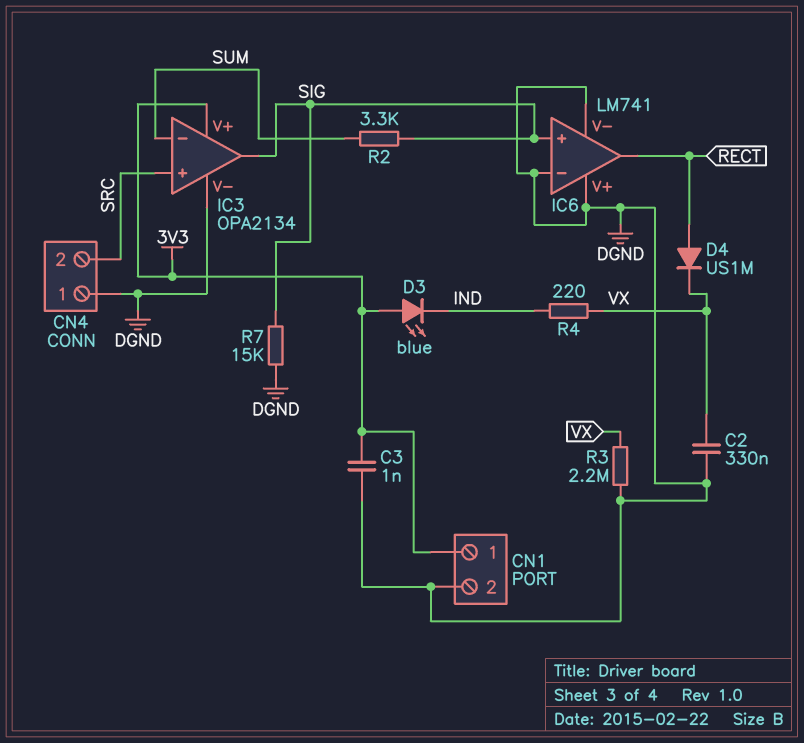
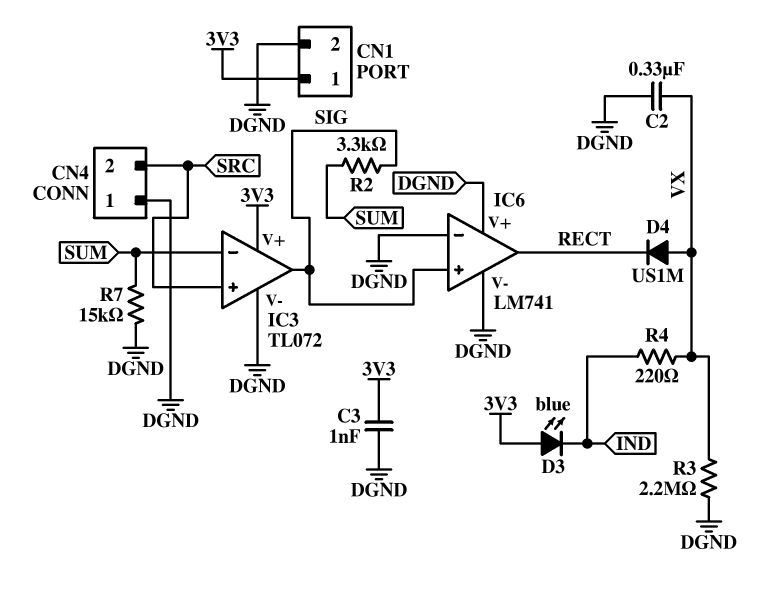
D4: diode US1M (A RECT, K VX) -> diode US1M (A VX, K RECT)
IC3: OPA2134 -> TL072
R7: 15k (DGND, SIG) -> 15k (DGND, SUM)

